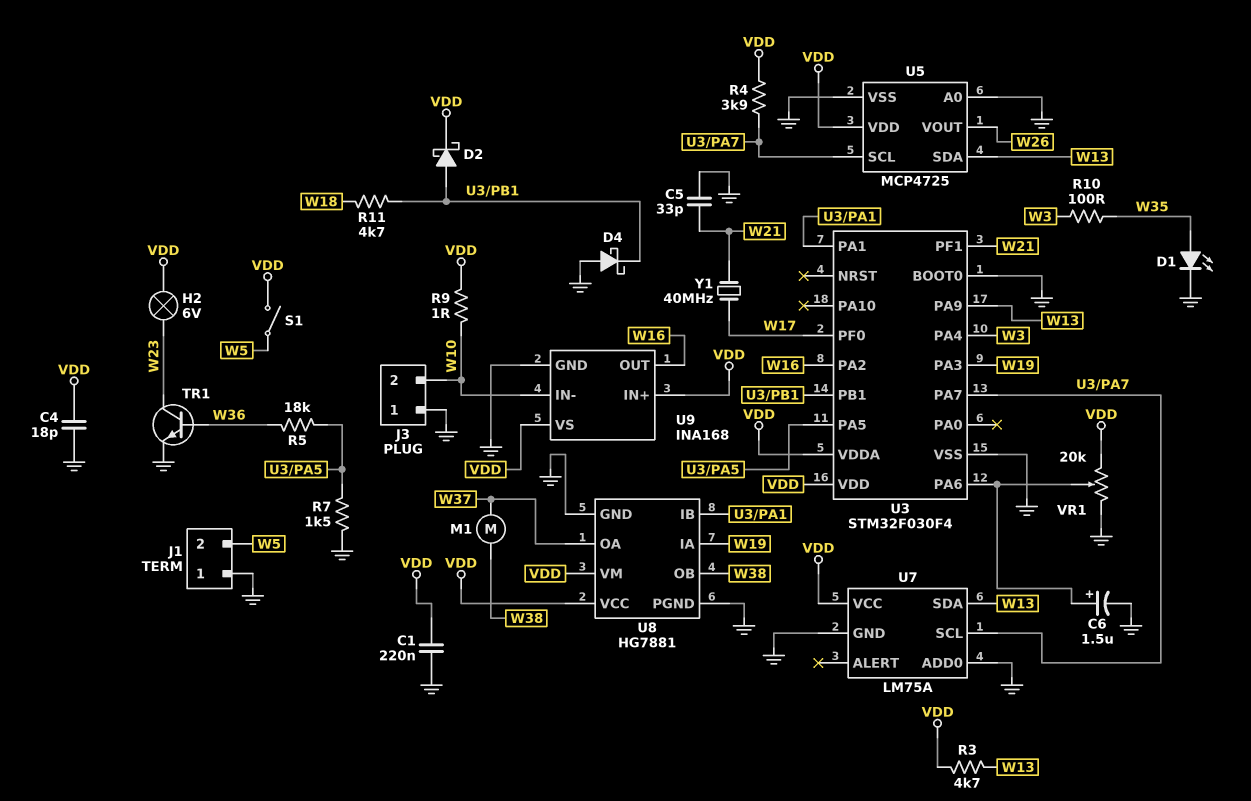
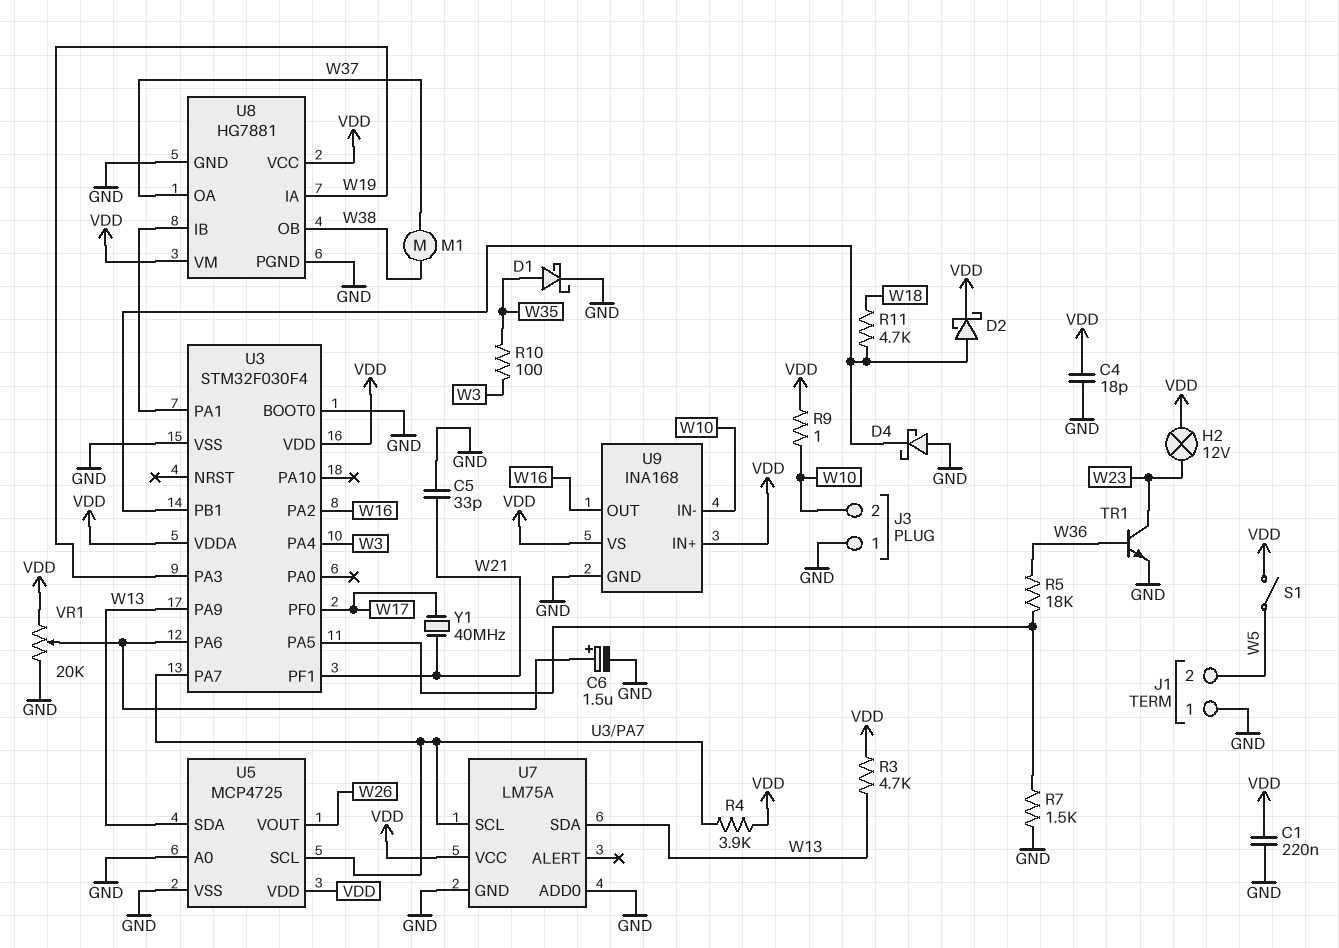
D1: LED (A W35, K GND) -> schottky (A W35, K GND)
H2: lamp 6V (VDD, W23) -> lamp 12V (VDD, W23)

